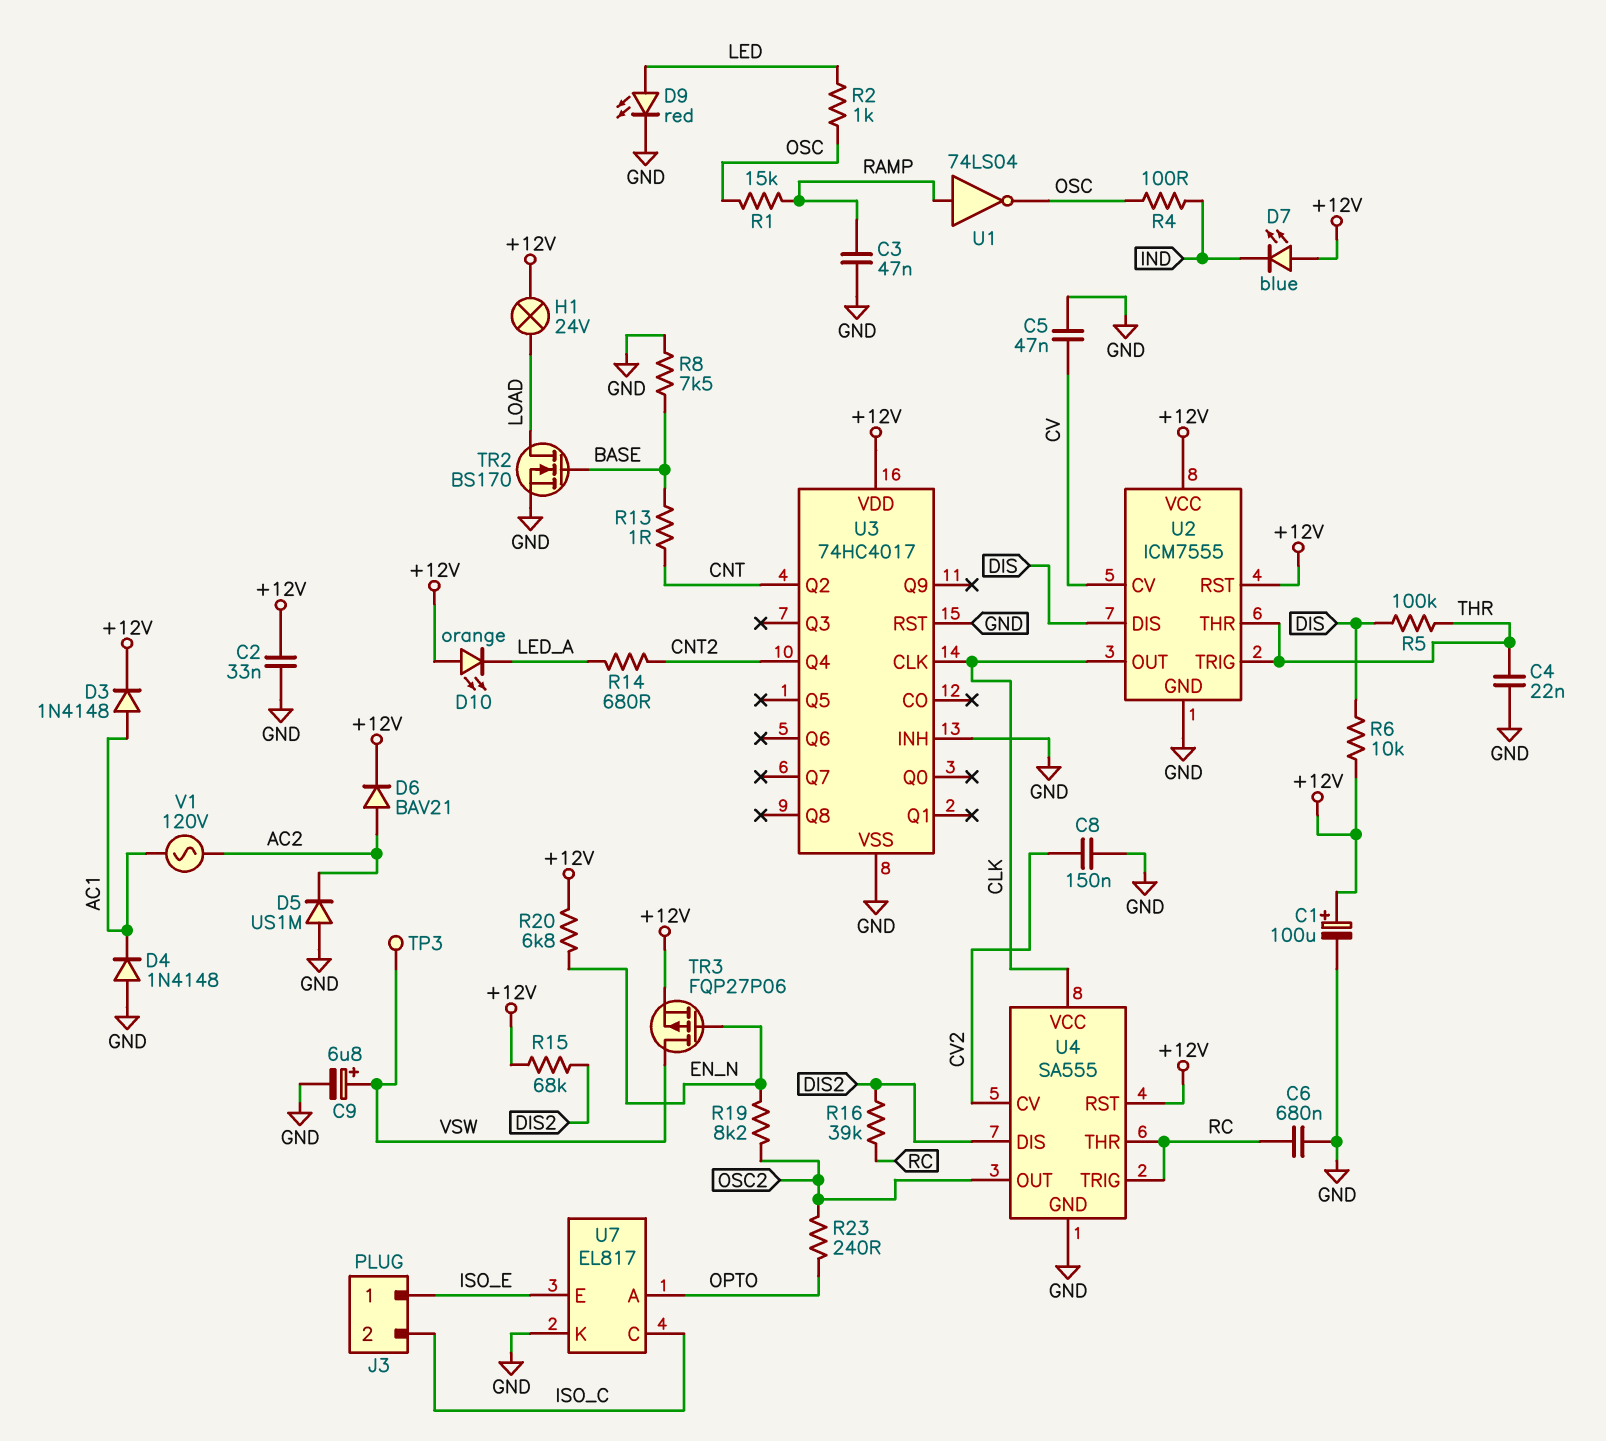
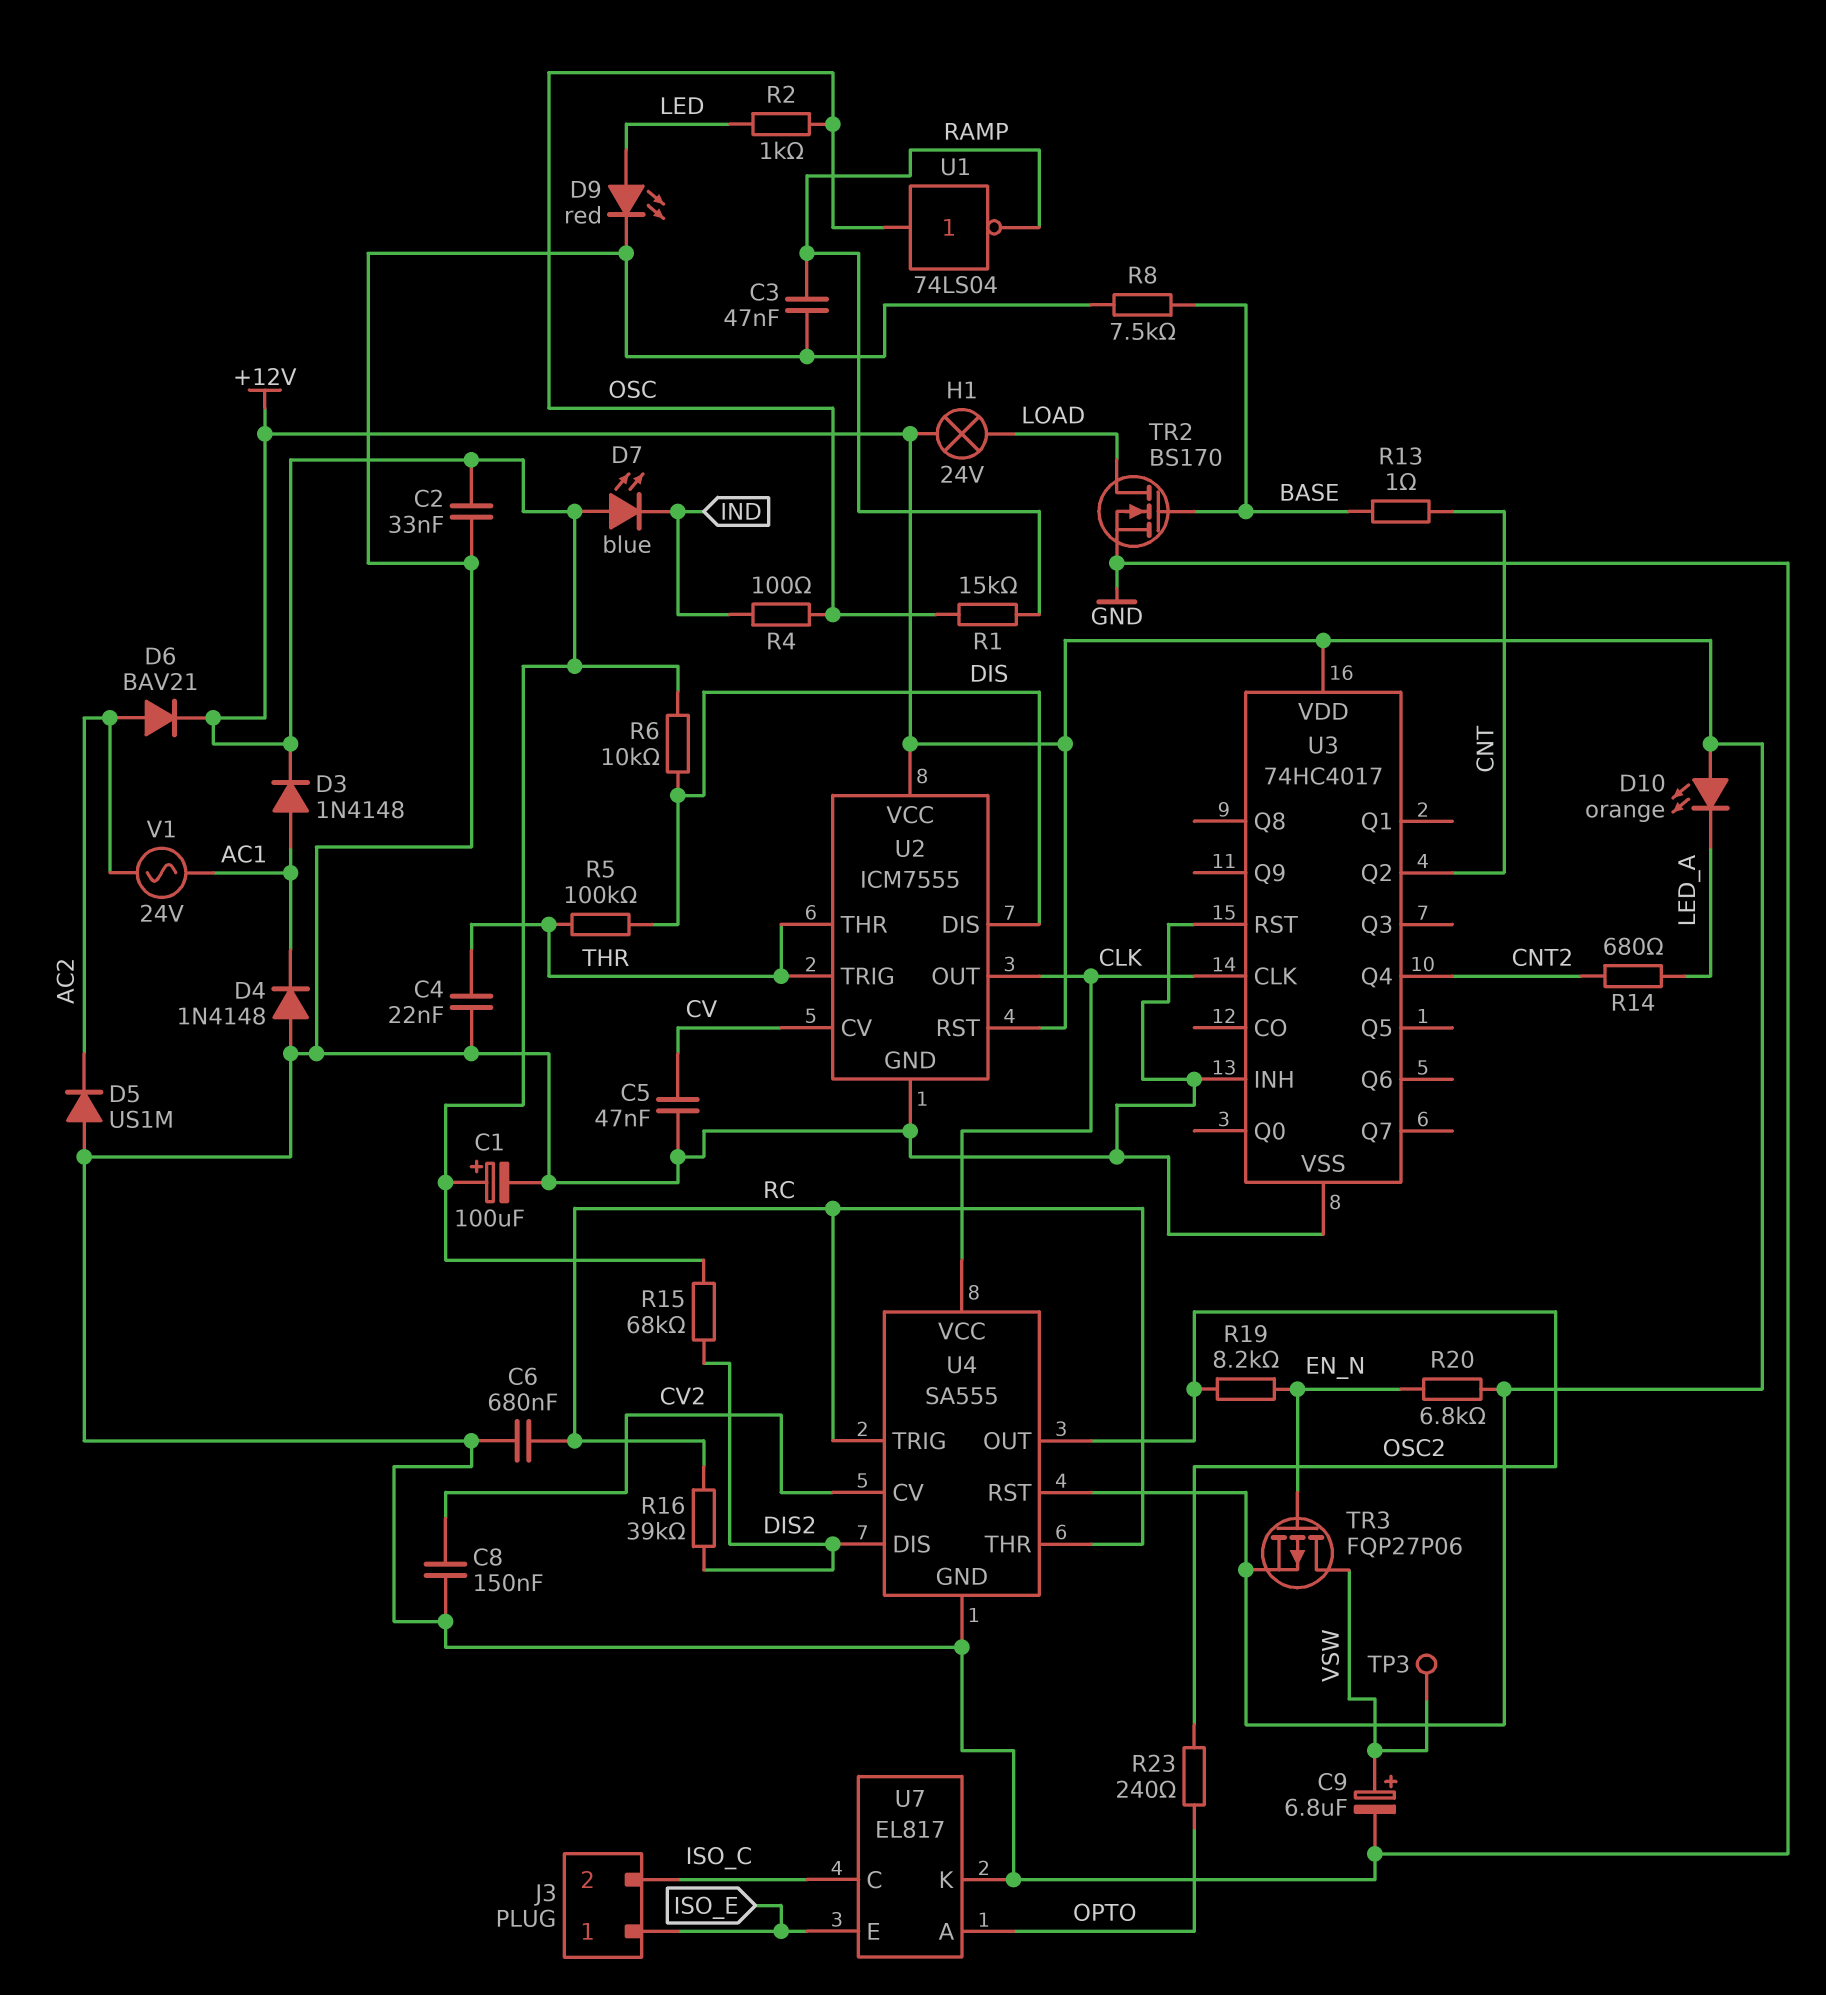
U1: NOT 74LS04 (in RAMP, out OSC) -> NOT 74LS04 (in OSC, out RAMP)
V1: AC 120V (AC1, AC2) -> AC 24V (AC1, AC2)

